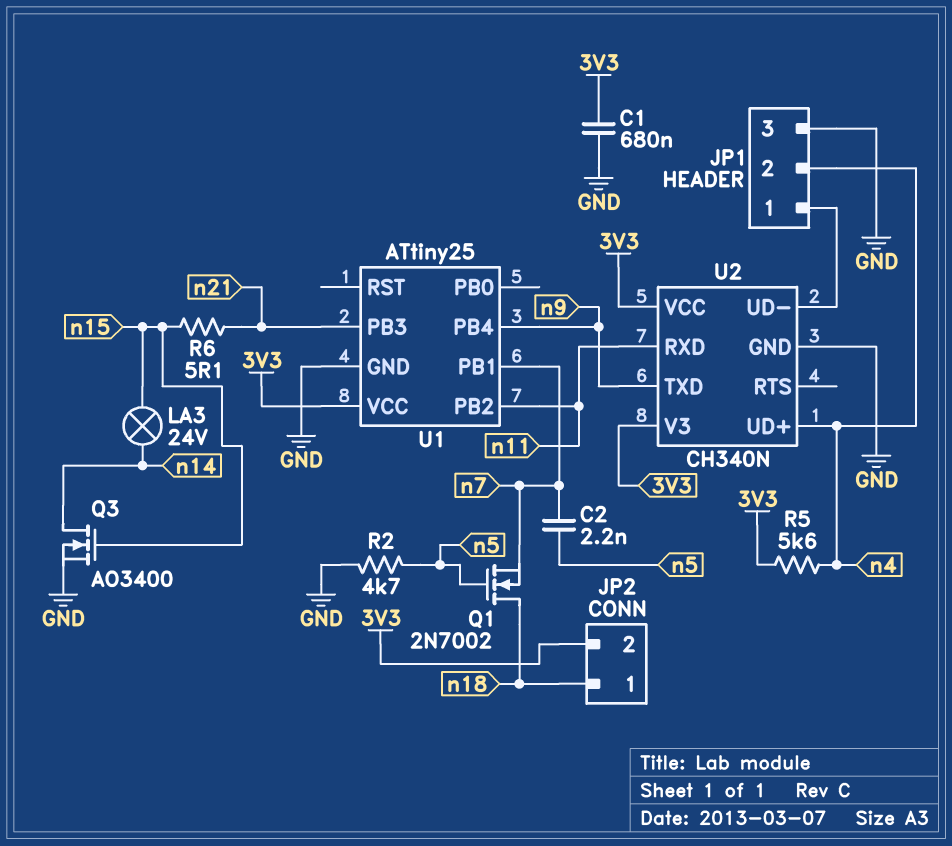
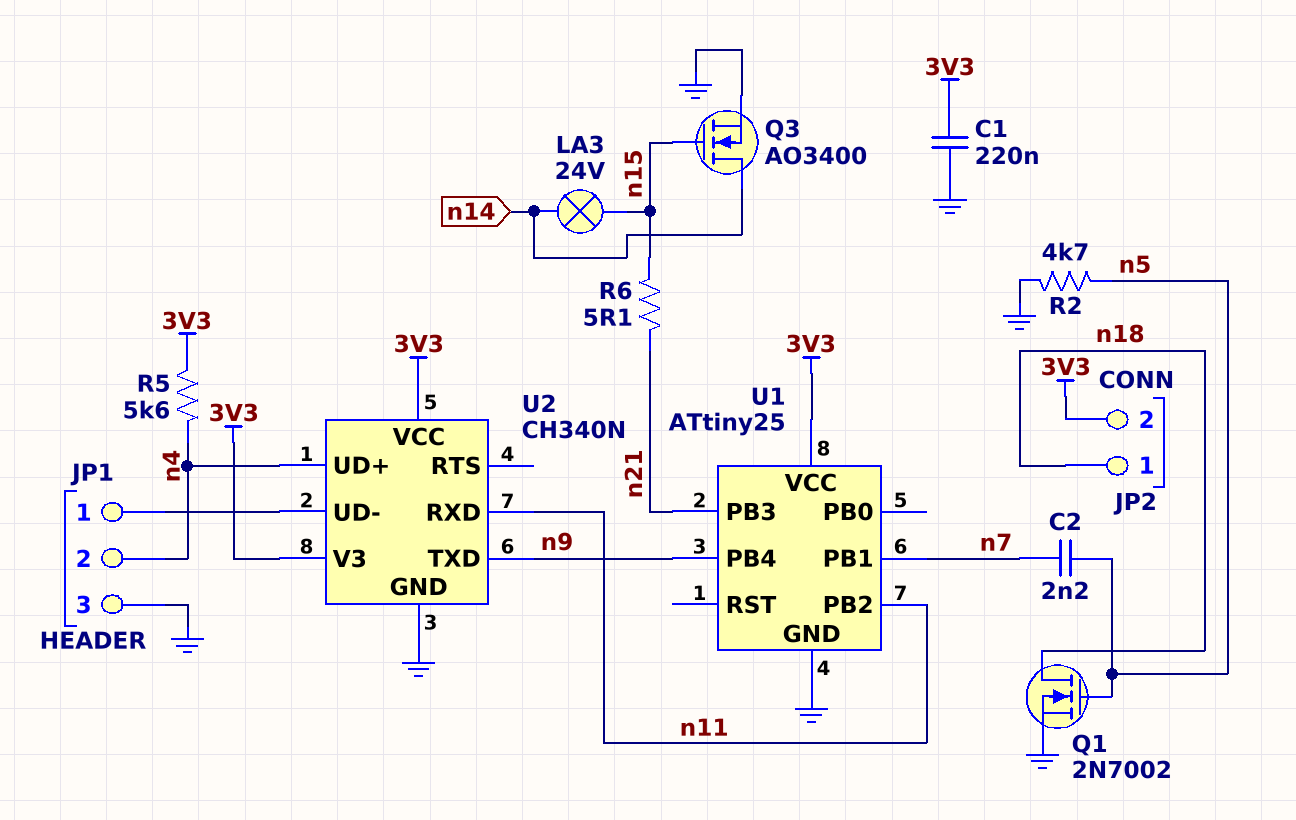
C1: 680nF (3V3, GND) -> 220nF (3V3, GND)
Q1: NMOS 2N7002 (G n5, D n18, S n7) -> NMOS 2N7002 (G n5, D n18, S GND)

